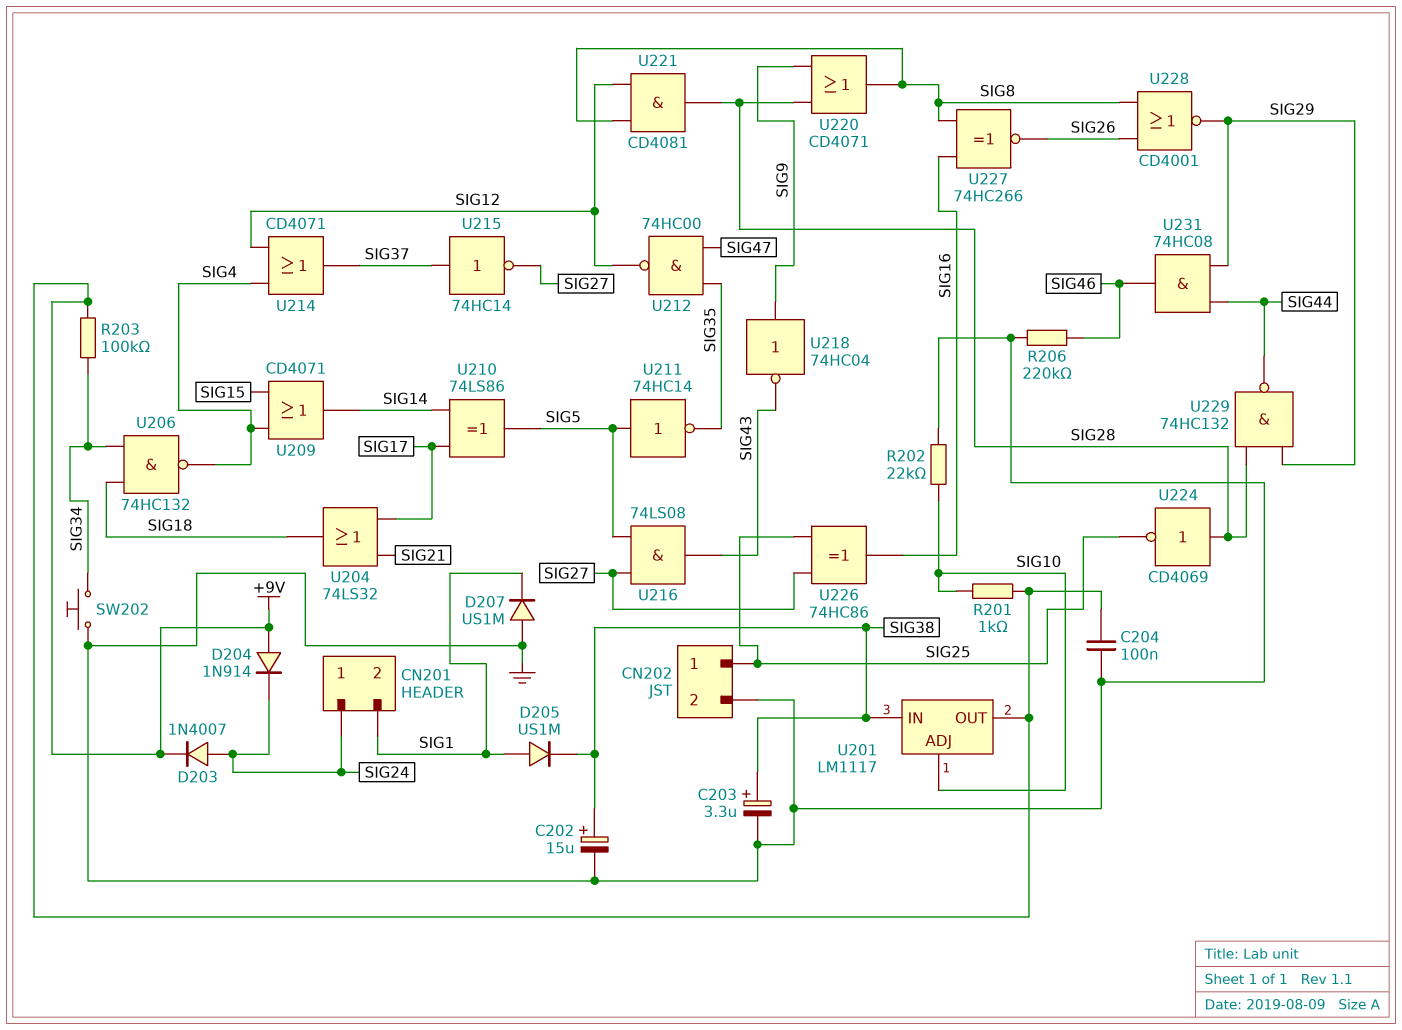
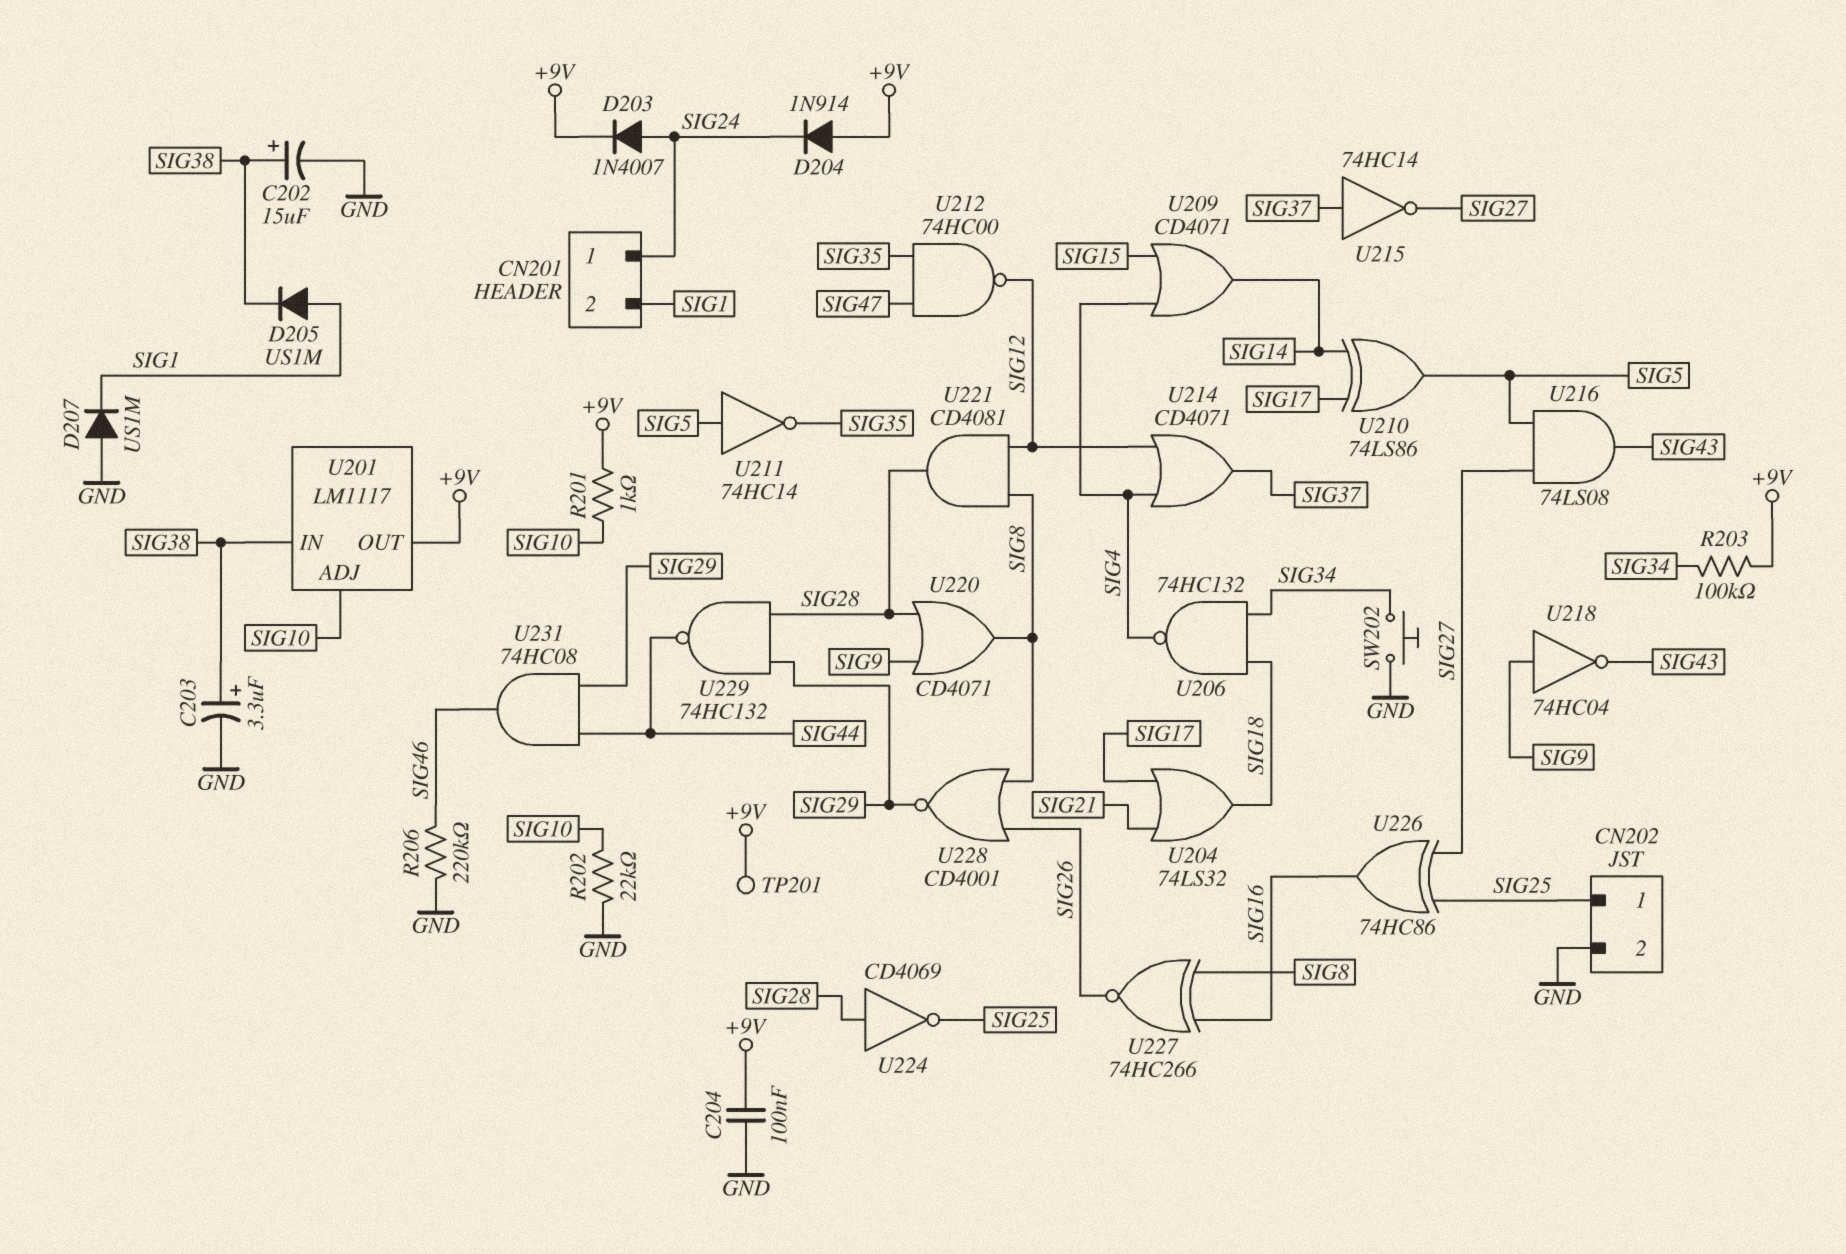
TP201: none -> test point (+9V)

